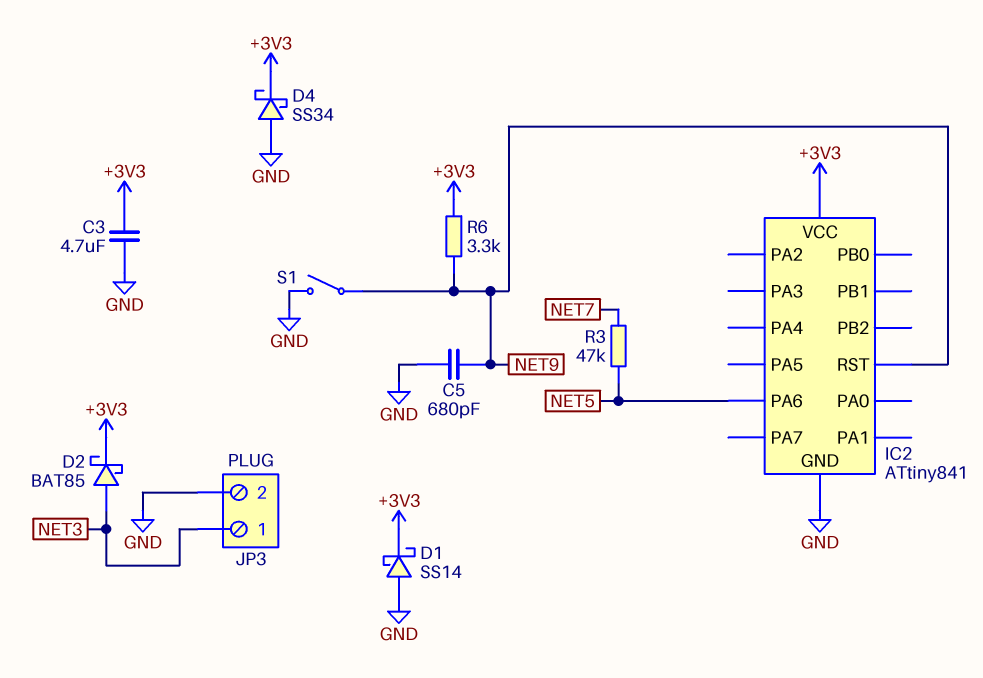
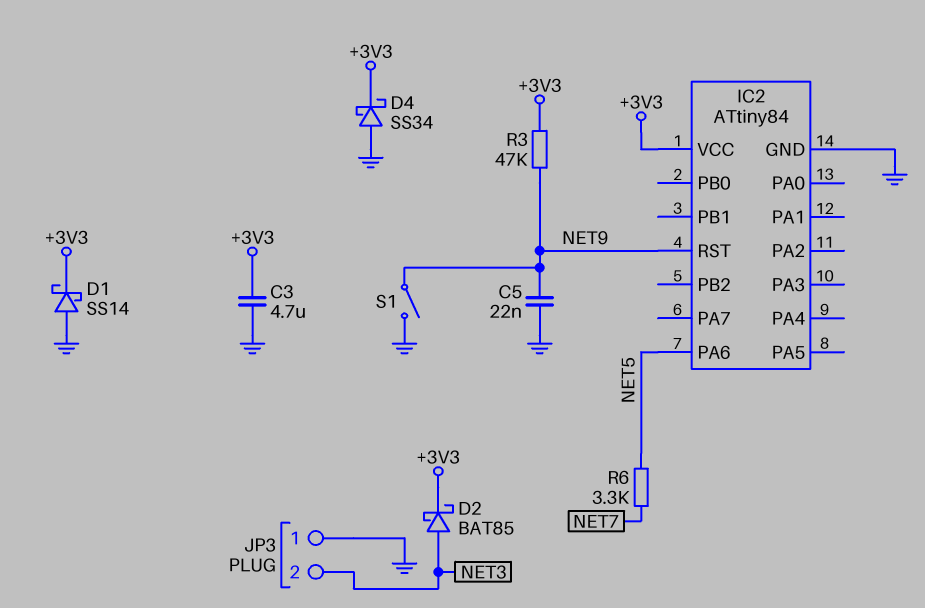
C5: 680pF (GND, NET9) -> 22nF (GND, NET9)
IC2: ATtiny841 -> ATtiny84
JP3 pin 1: NET3 -> GND
JP3 pin 2: GND -> NET3
R3: 47k (NET5, NET7) -> 47k (+3V3, NET9)
R6: 3.3k (+3V3, NET9) -> 3.3k (NET5, NET7)

